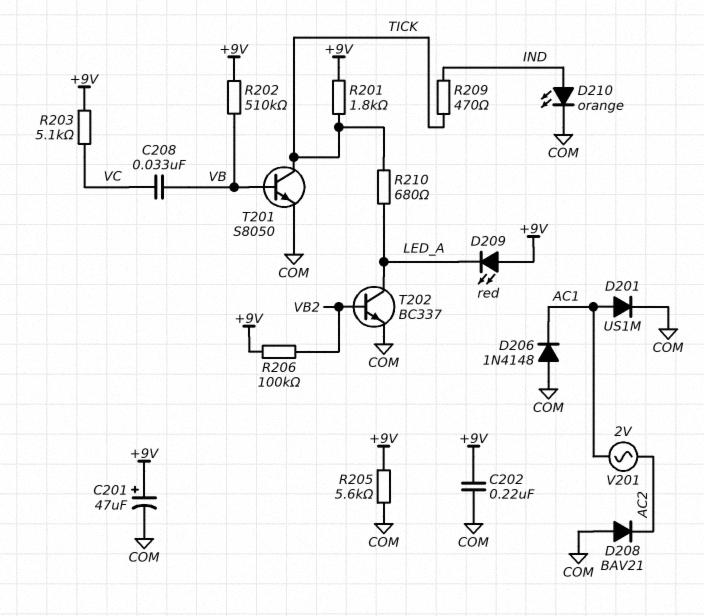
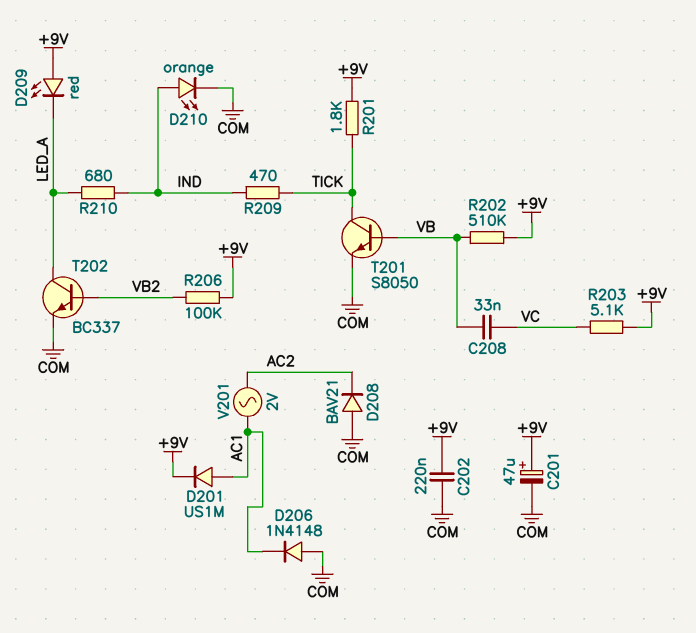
D201: diode US1M (A AC1, K COM) -> diode US1M (A AC1, K +9V)
R205: 5.6k (+9V, COM) -> none
R210: 680 (LED_A, TICK) -> 680 (IND, LED_A)

